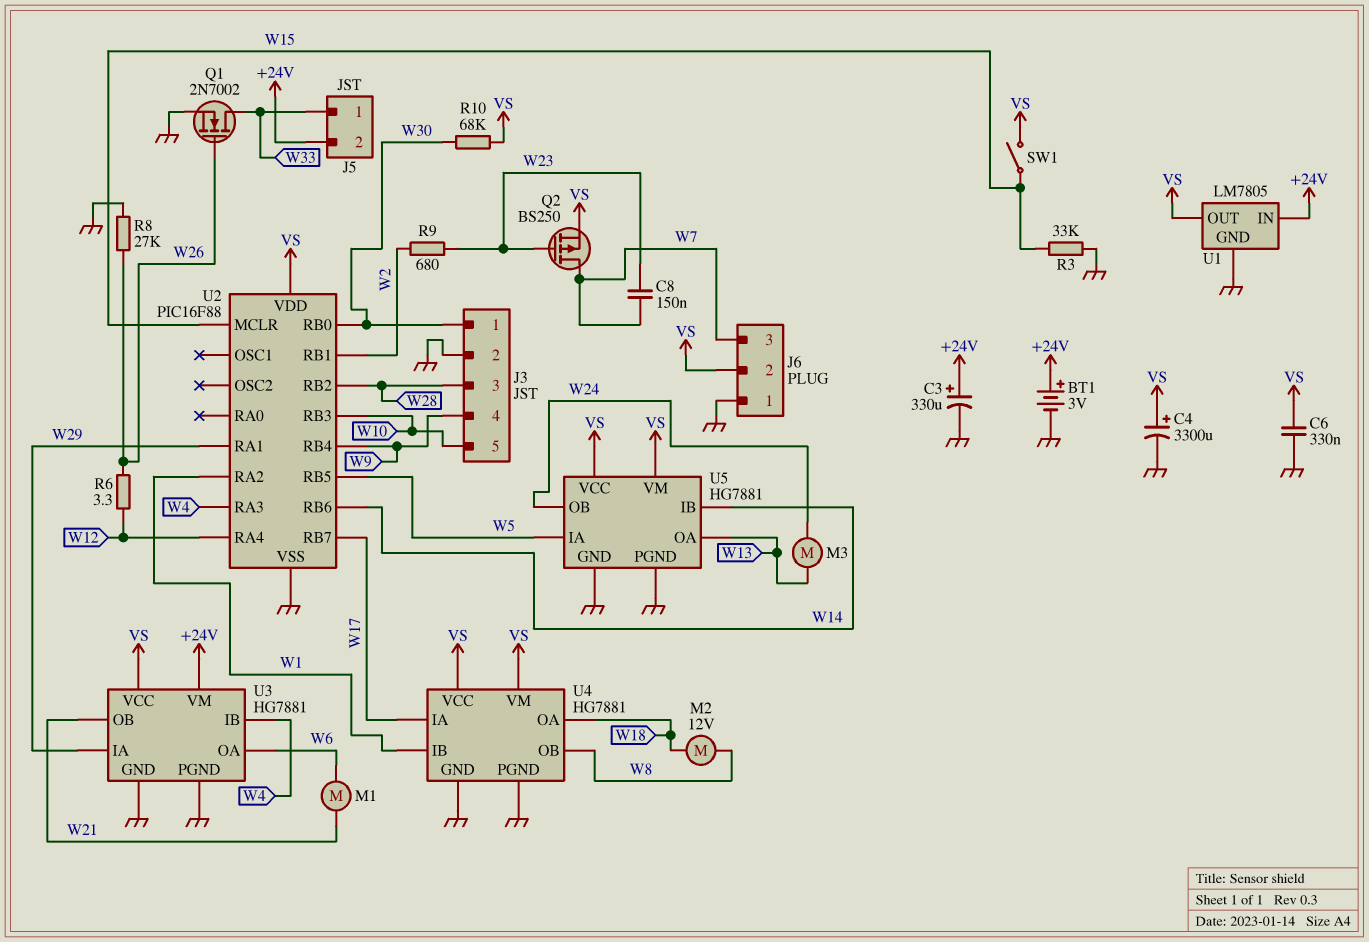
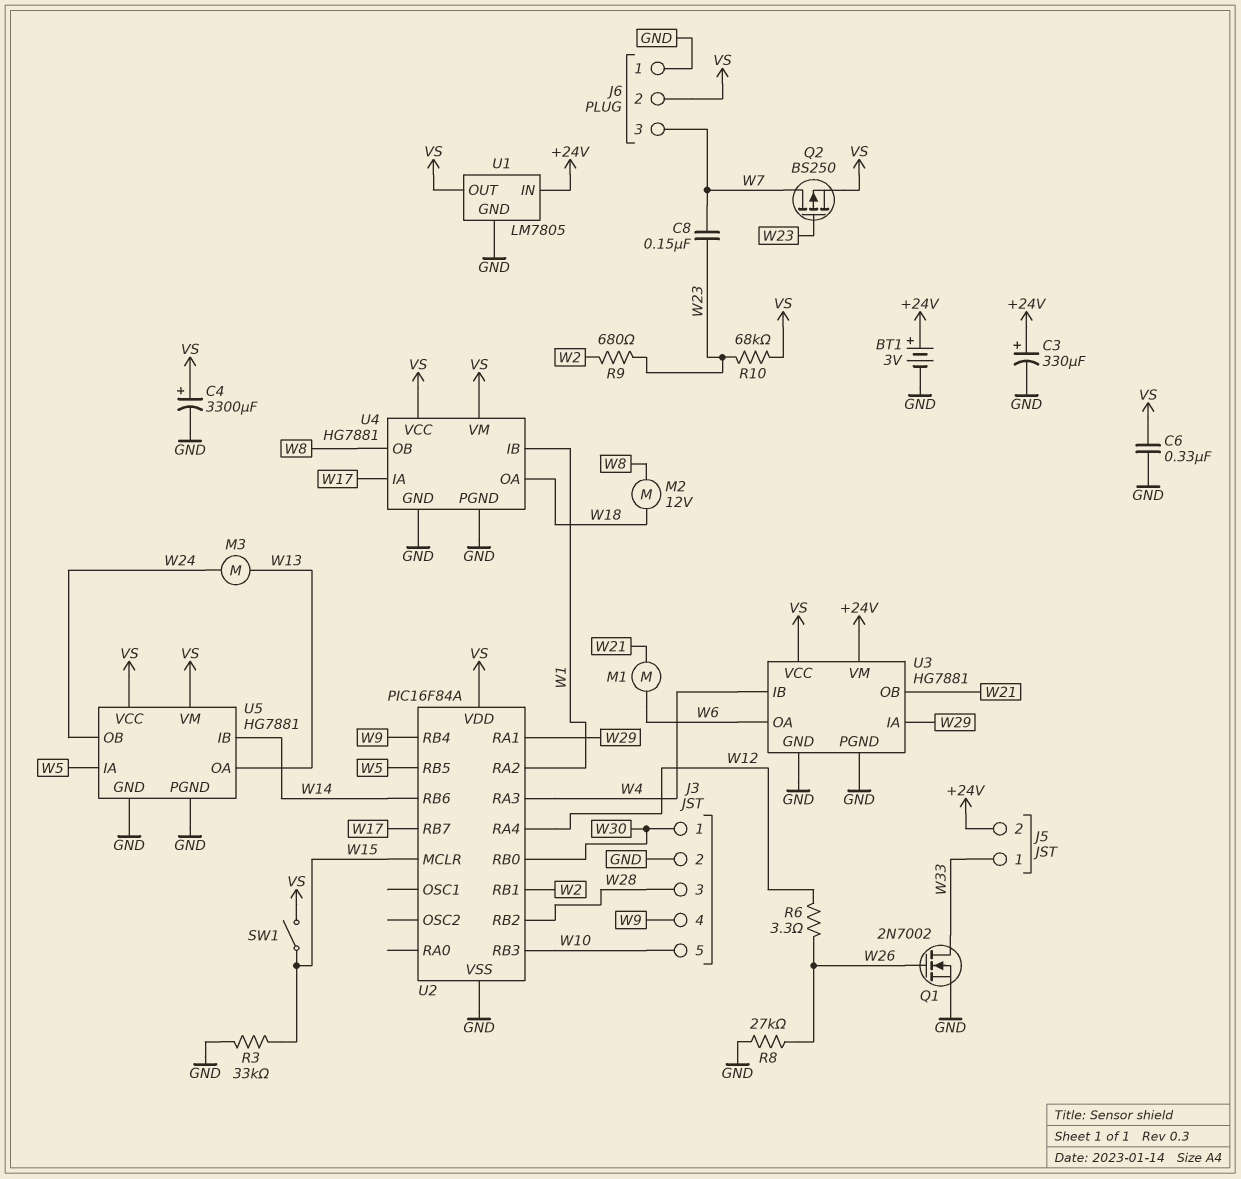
R10: 68k (VS, W30) -> 68k (VS, W23)
U2: PIC16F88 -> PIC16F84A

